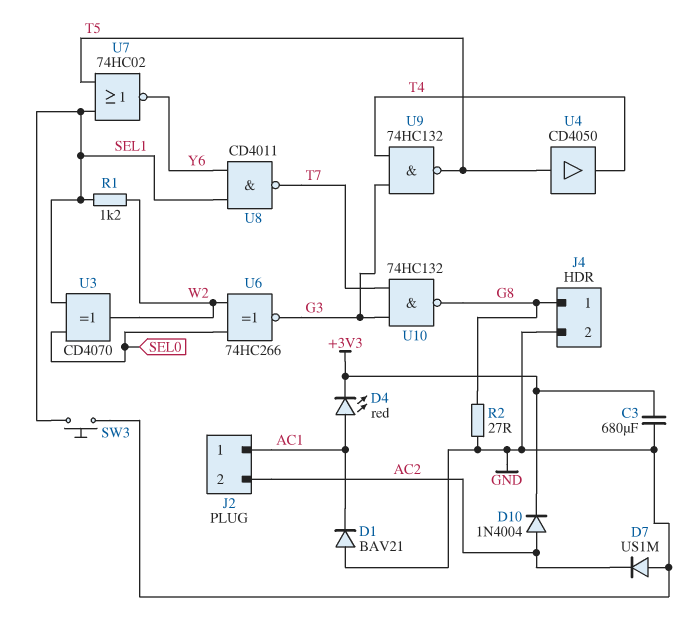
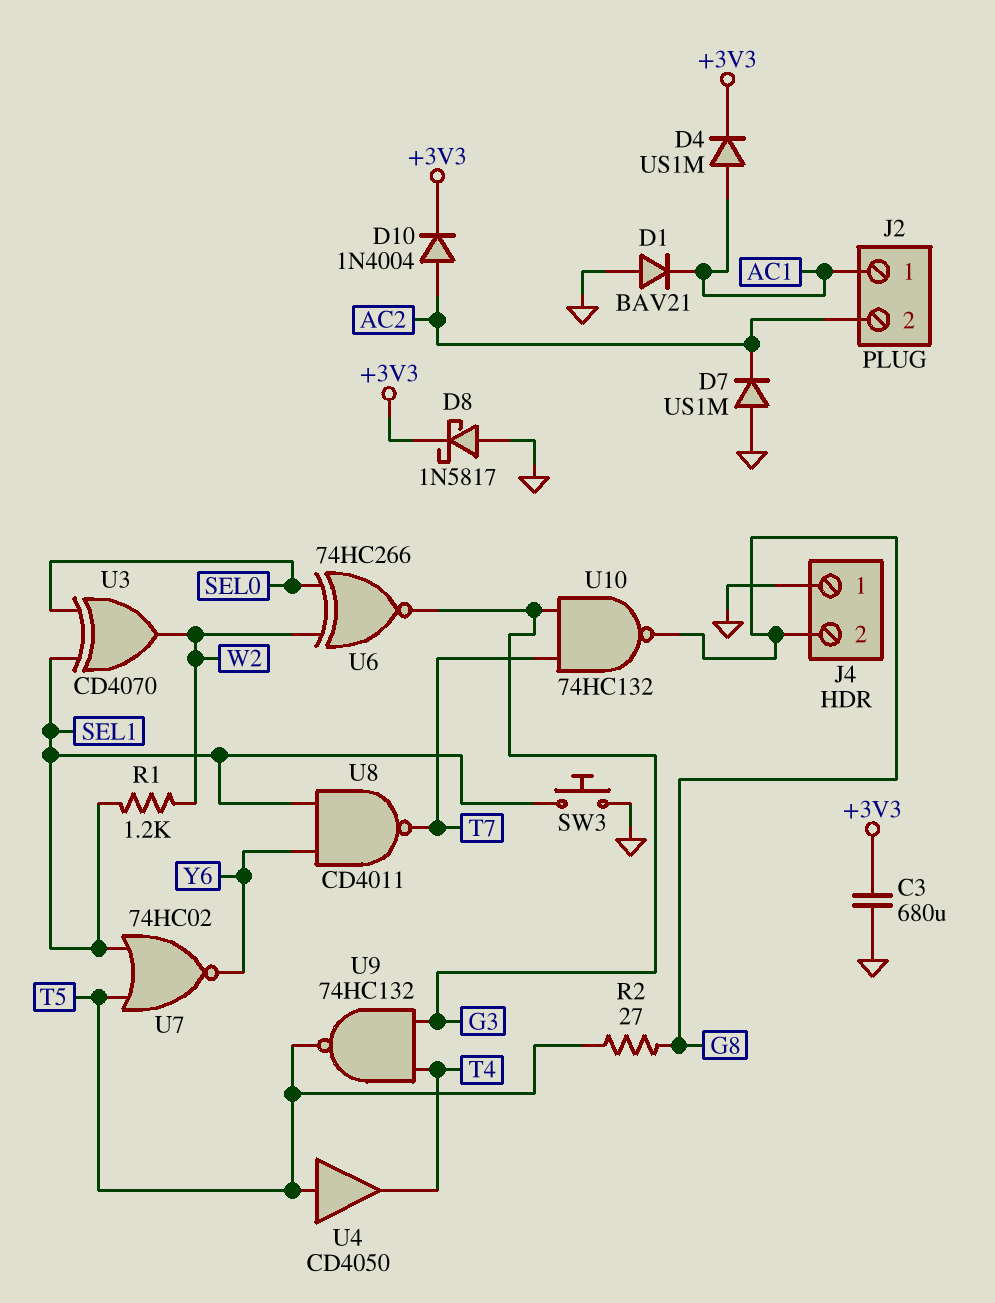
D4: LED red (A AC1, K +3V3) -> diode US1M (A AC1, K +3V3)
D8: none -> schottky 1N5817 (A GND, K +3V3)
J4 pin 1: G8 -> GND
J4 pin 2: GND -> G8
R2: 27 (G8, GND) -> 27 (G8, T5)

